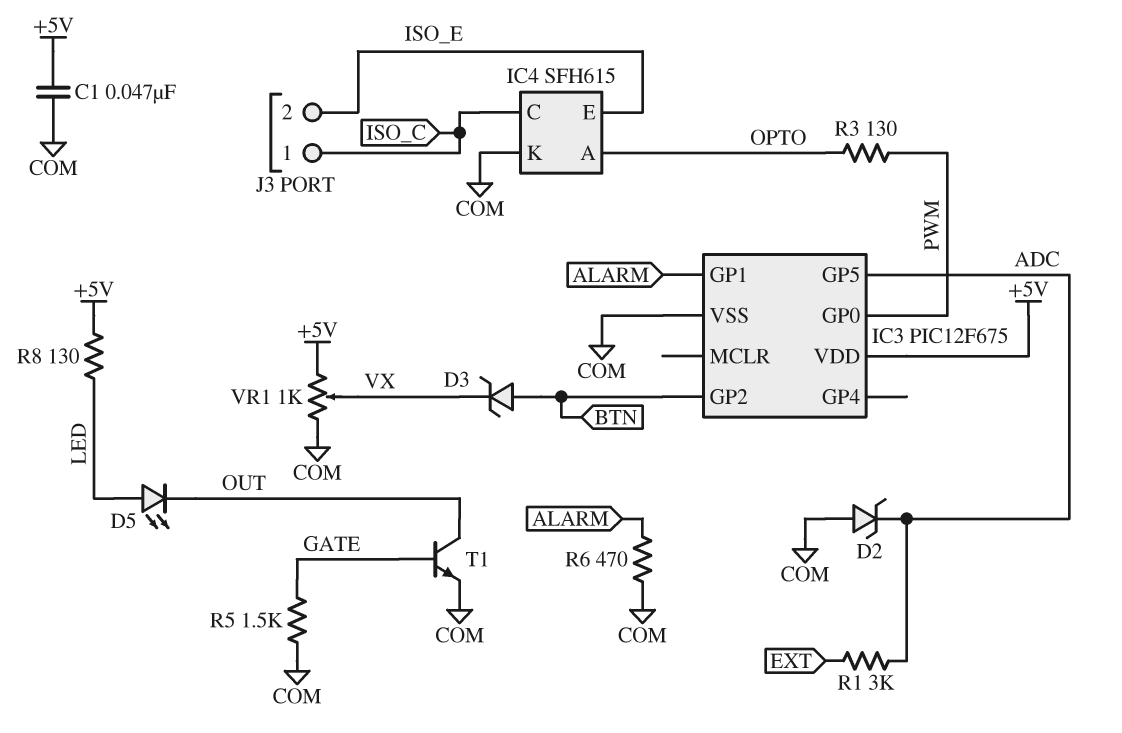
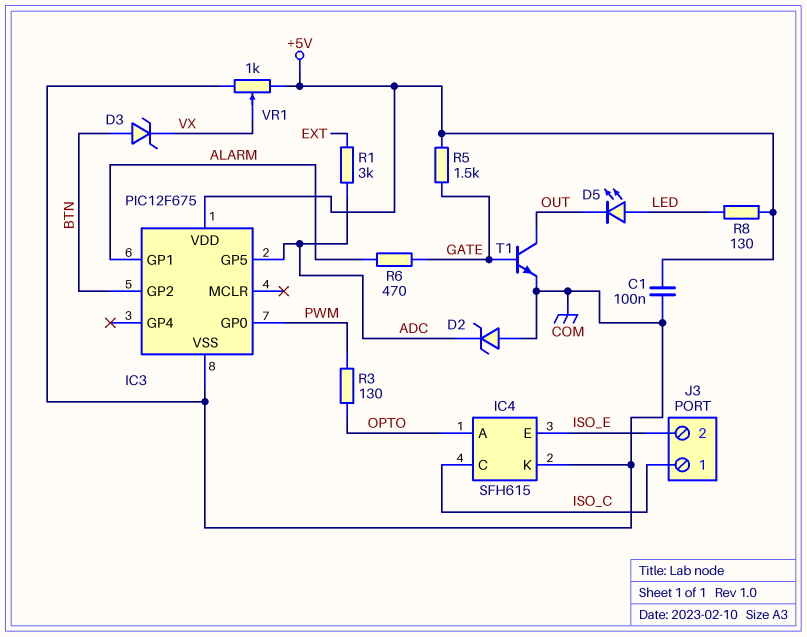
C1: 47nF (+5V, COM) -> 100nF (+5V, COM)
R5: 1.5k (COM, GATE) -> 1.5k (+5V, GATE)
R6: 470 (ALARM, COM) -> 470 (ALARM, GATE)

